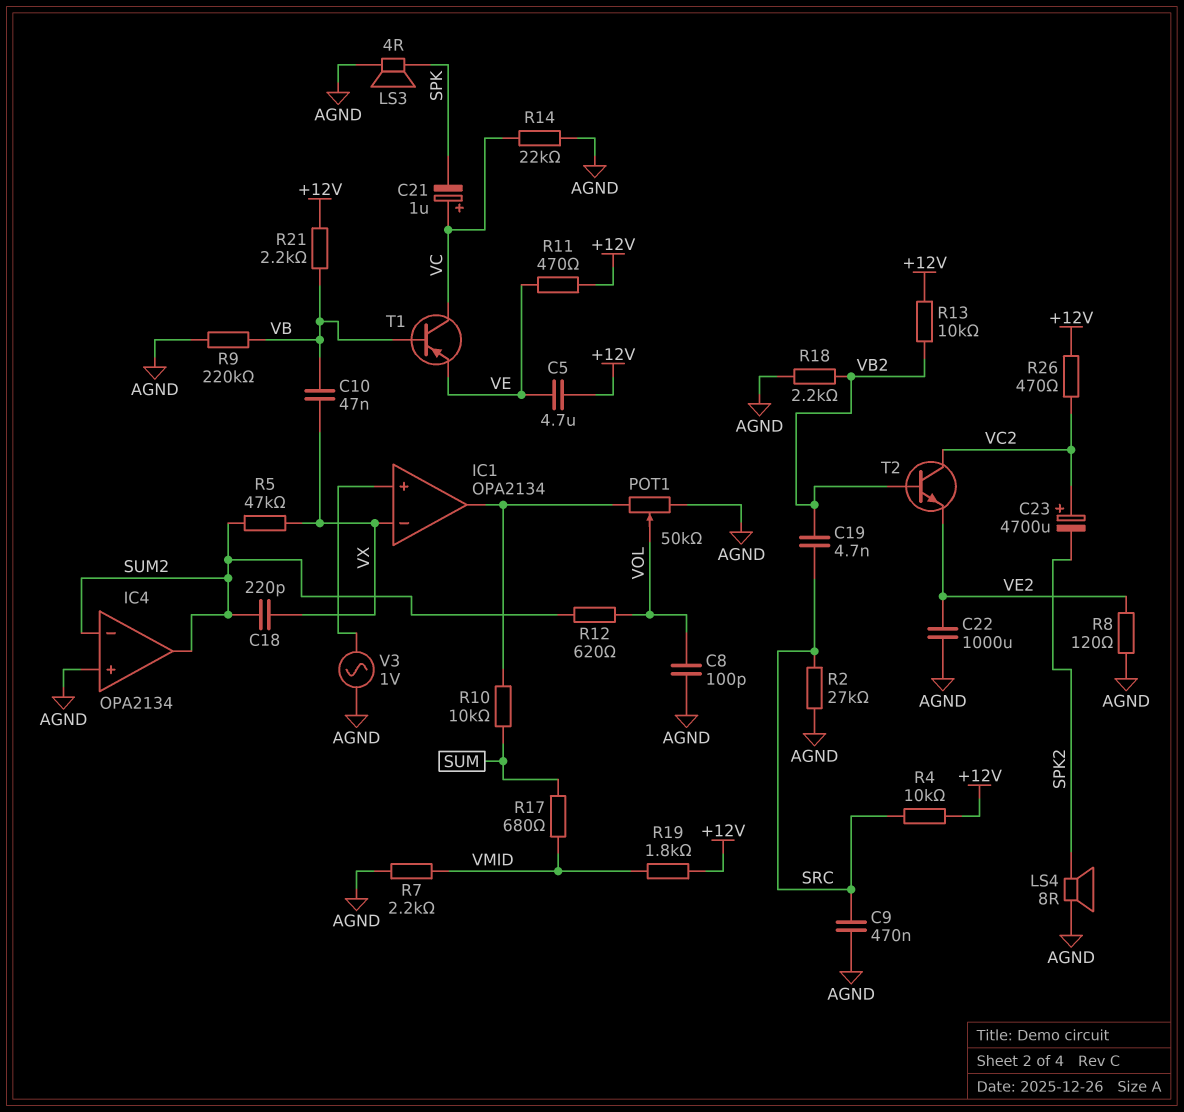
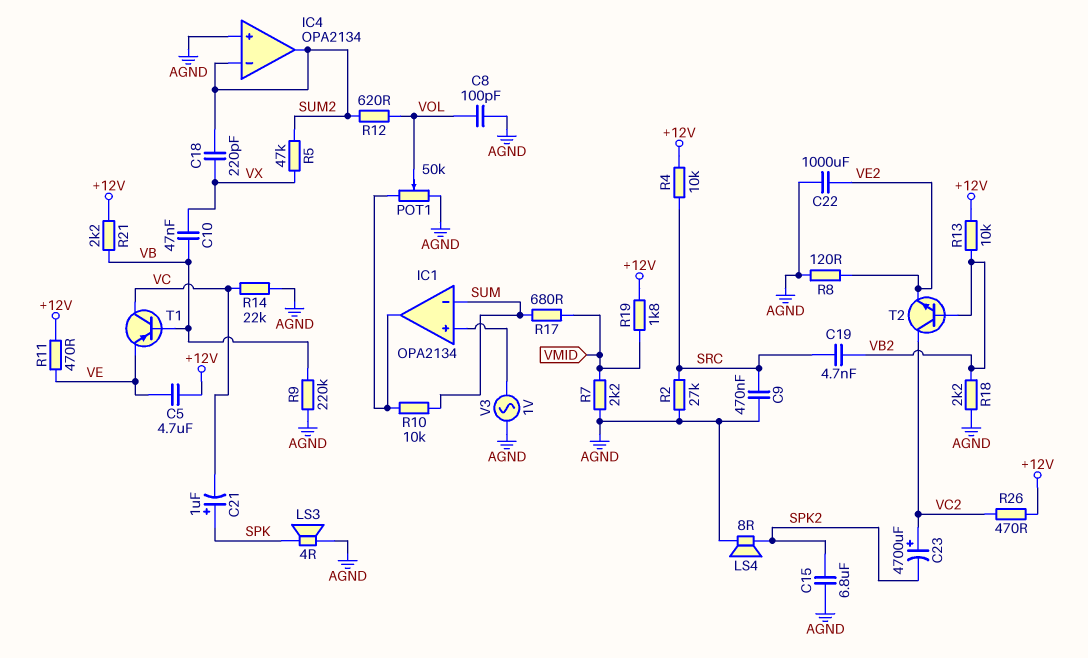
C15: none -> 6.8uF (AGND, SPK2)
C21: 1uF (plus VC, minus SPK) -> 1uF (plus SPK, minus VC)
IC1 pin in-: VX -> SUM

